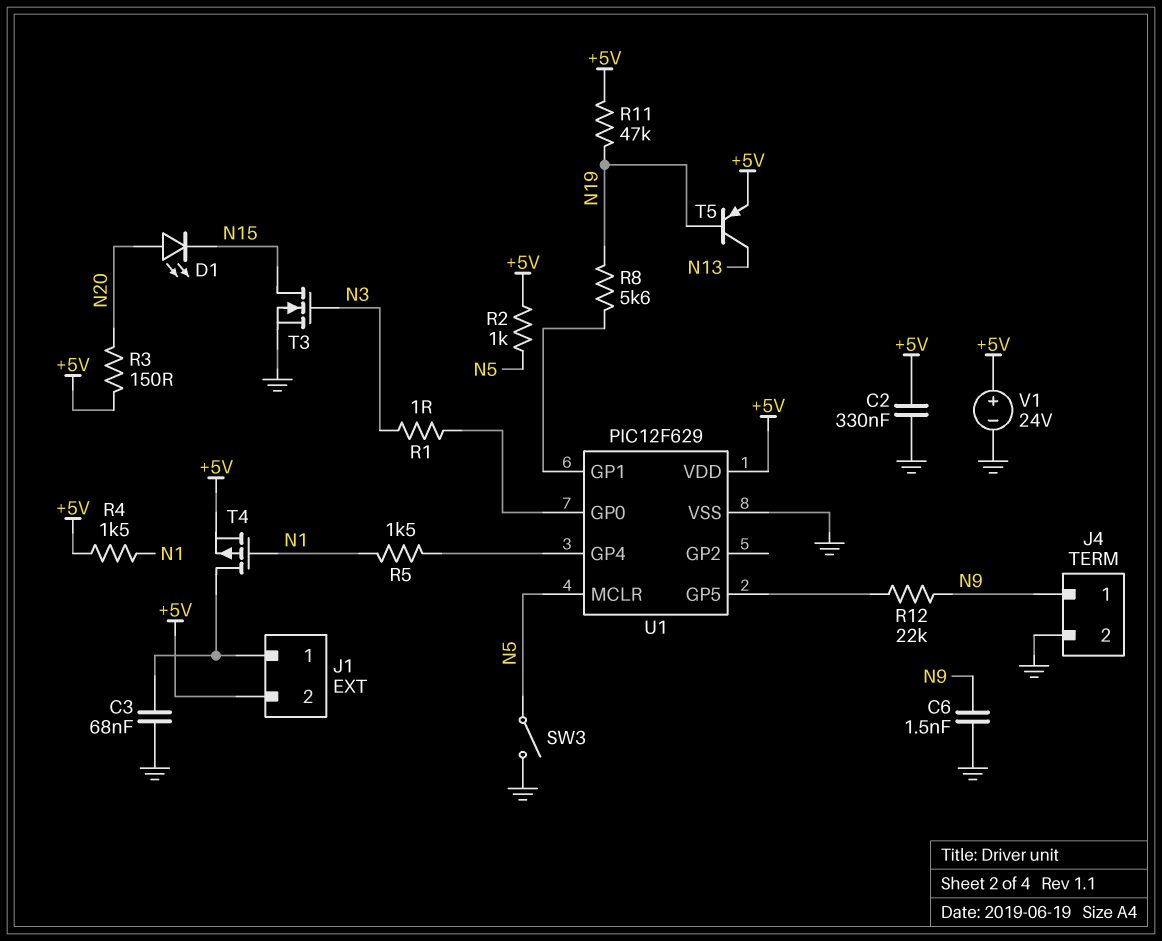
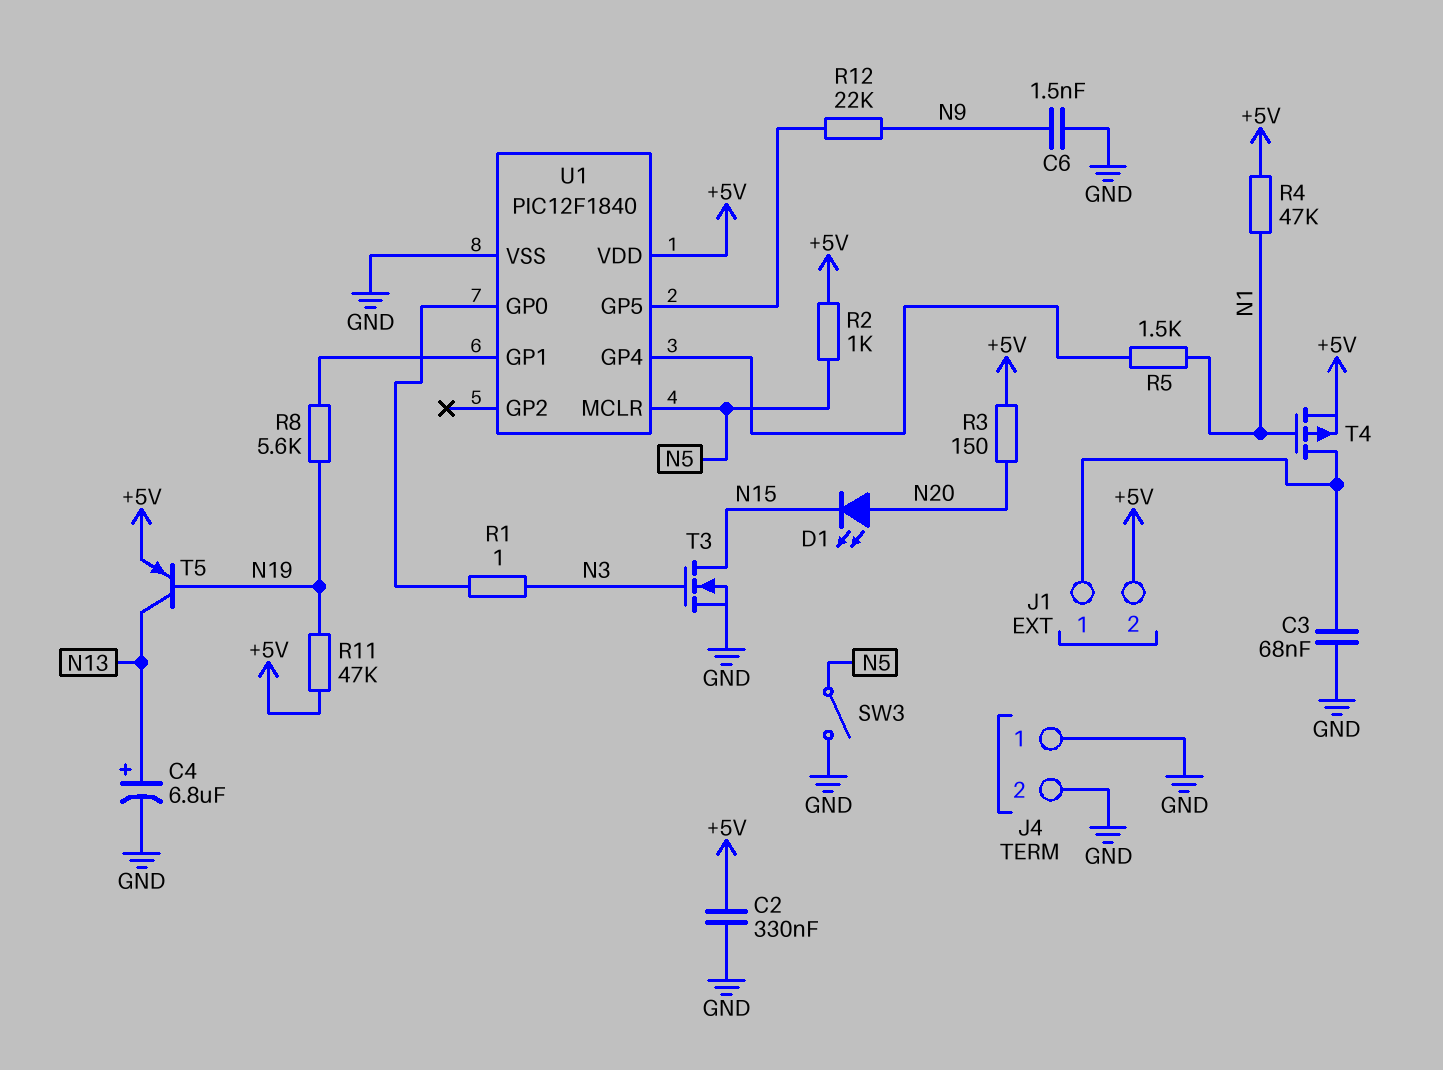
C4: none -> 6.8uF (plus N13, minus GND)
J4 pin 1: N9 -> GND
R4: 1.5k (+5V, N1) -> 47k (+5V, N1)
U1: PIC12F629 -> PIC12F1840
V1: 24V (plus +5V, minus GND) -> none

